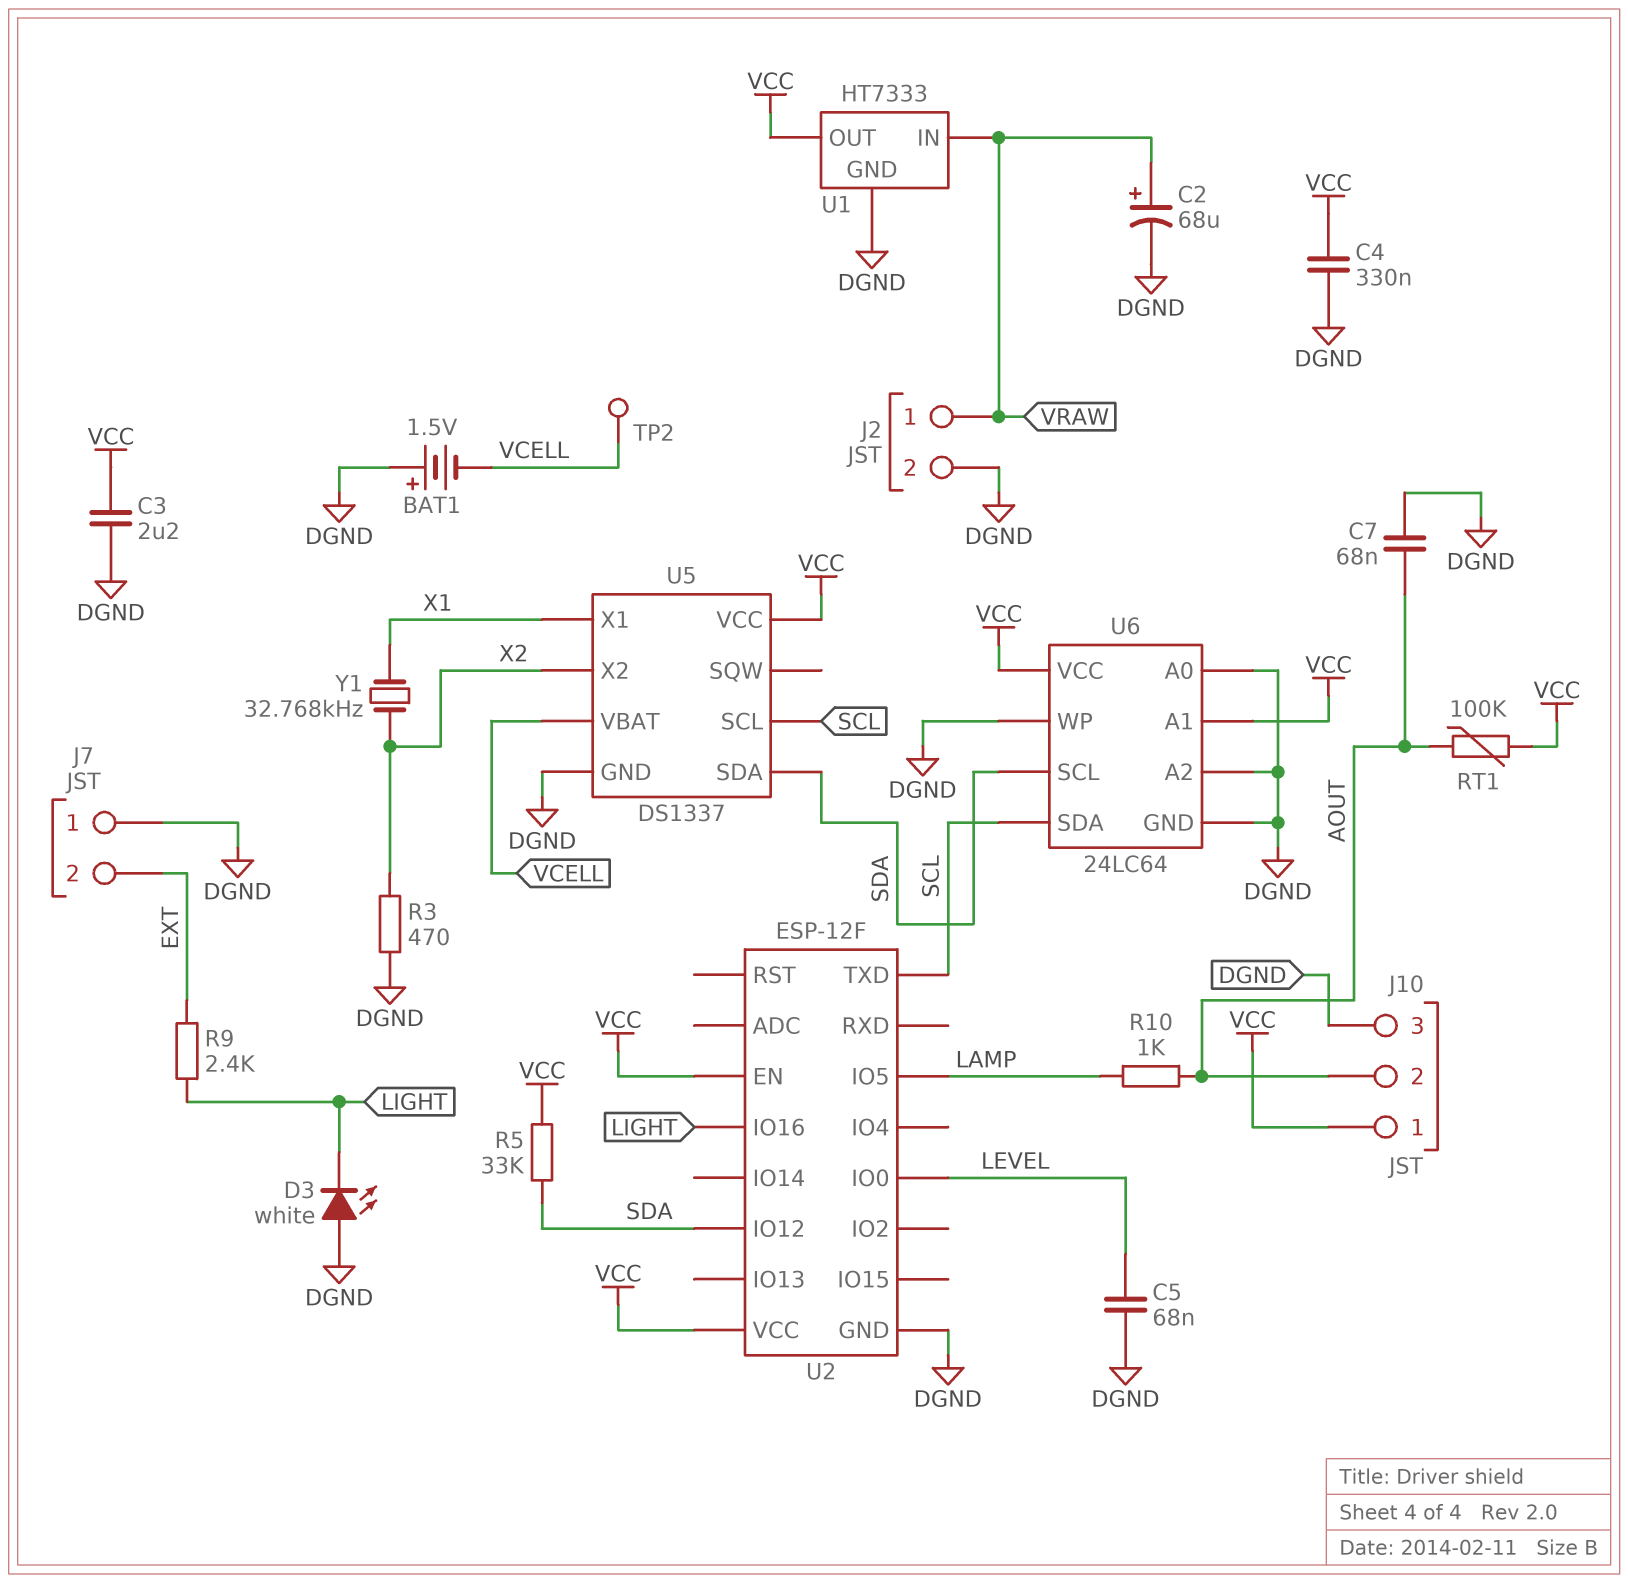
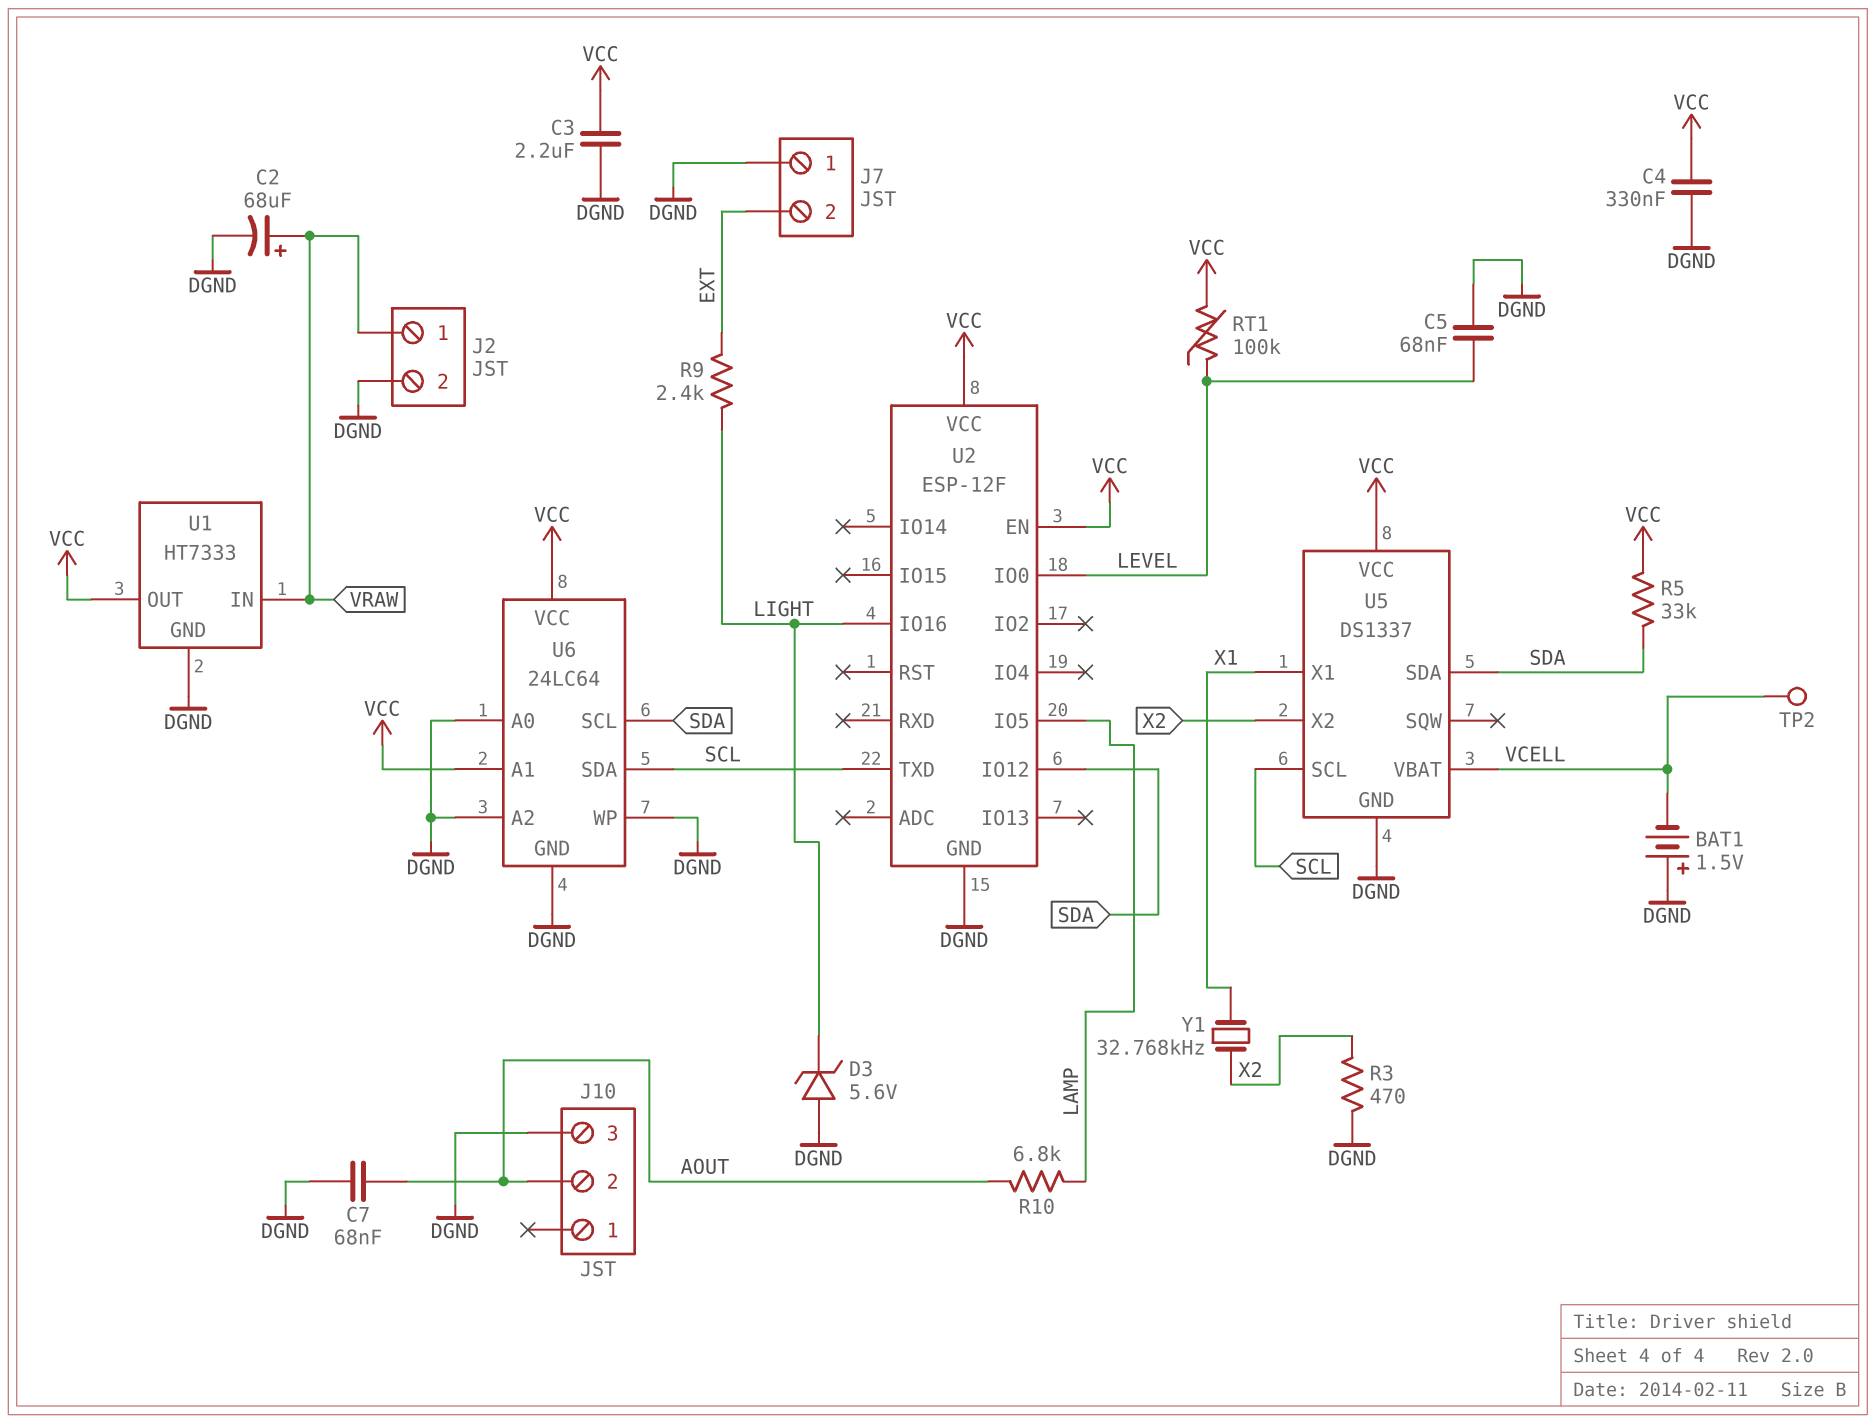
D3: LED white (A DGND, K LIGHT) -> zener 5.6V (A DGND, K LIGHT)
J10 pin 1: VCC -> none
R10: 1k (AOUT, LAMP) -> 6.8k (AOUT, LAMP)
RT1: 100k (AOUT, VCC) -> 100k (LEVEL, VCC)

